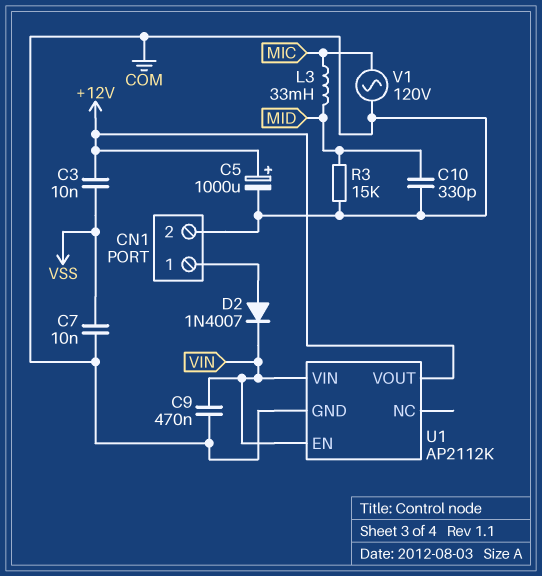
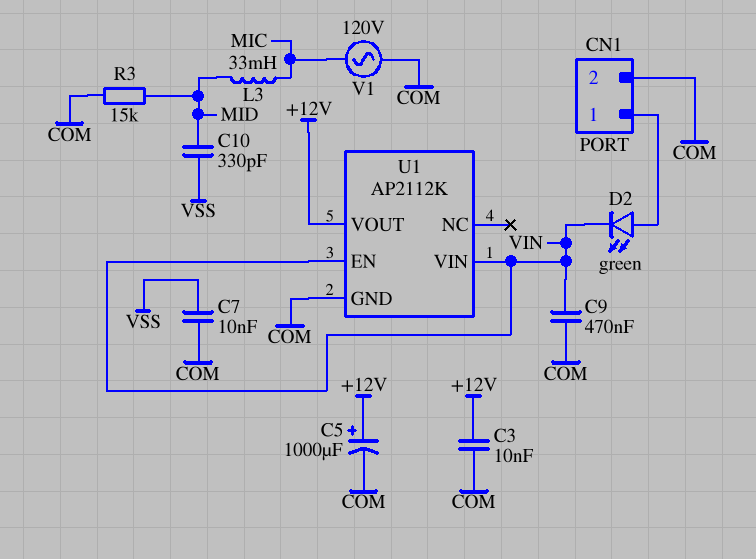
C3: 10nF (+12V, VSS) -> 10nF (+12V, COM)
C10: 330pF (COM, MID) -> 330pF (MID, VSS)
D2: diode 1N4007 (A CN1/1, K VIN) -> LED green (A CN1/1, K VIN)

